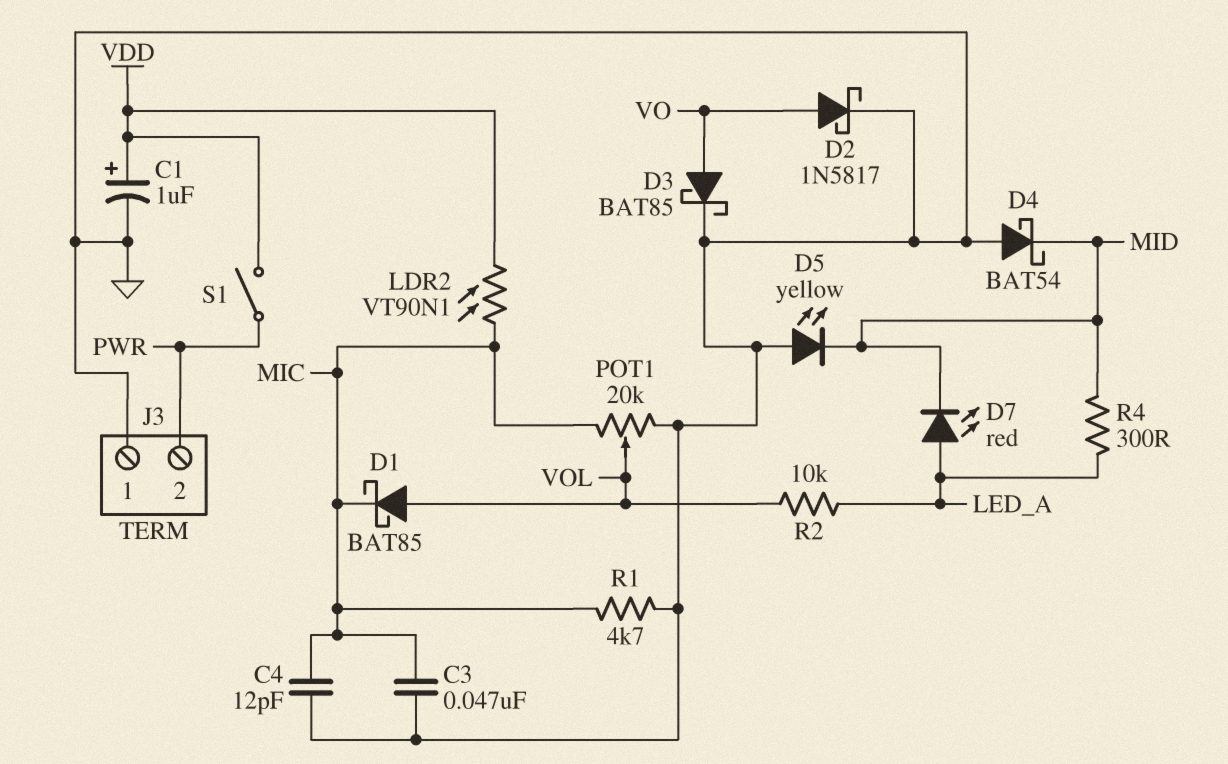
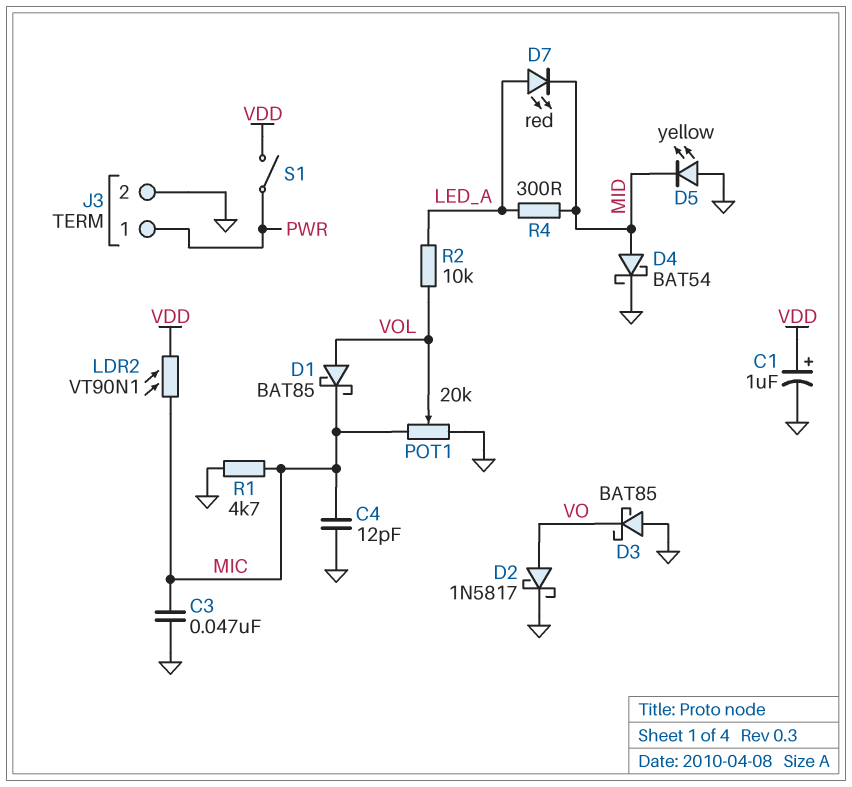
D3: schottky BAT85 (A VO, K GND) -> schottky BAT85 (A GND, K VO)
D4: schottky BAT54 (A GND, K MID) -> schottky BAT54 (A MID, K GND)
J3 pin 1: GND -> PWR
J3 pin 2: PWR -> GND

